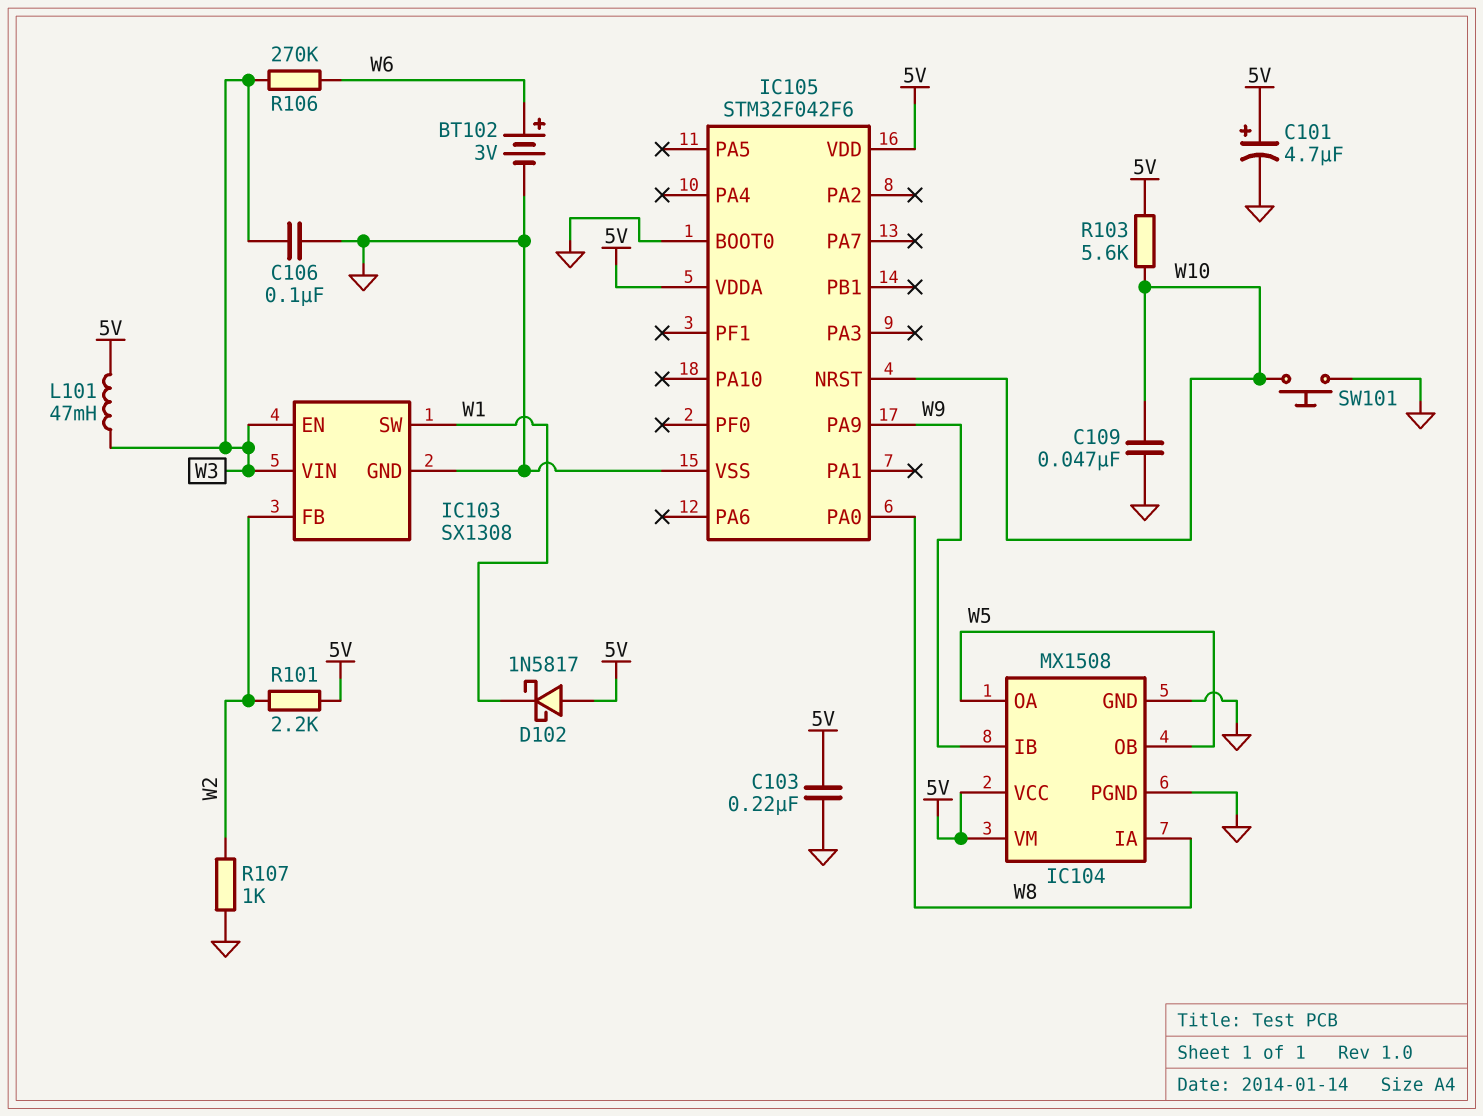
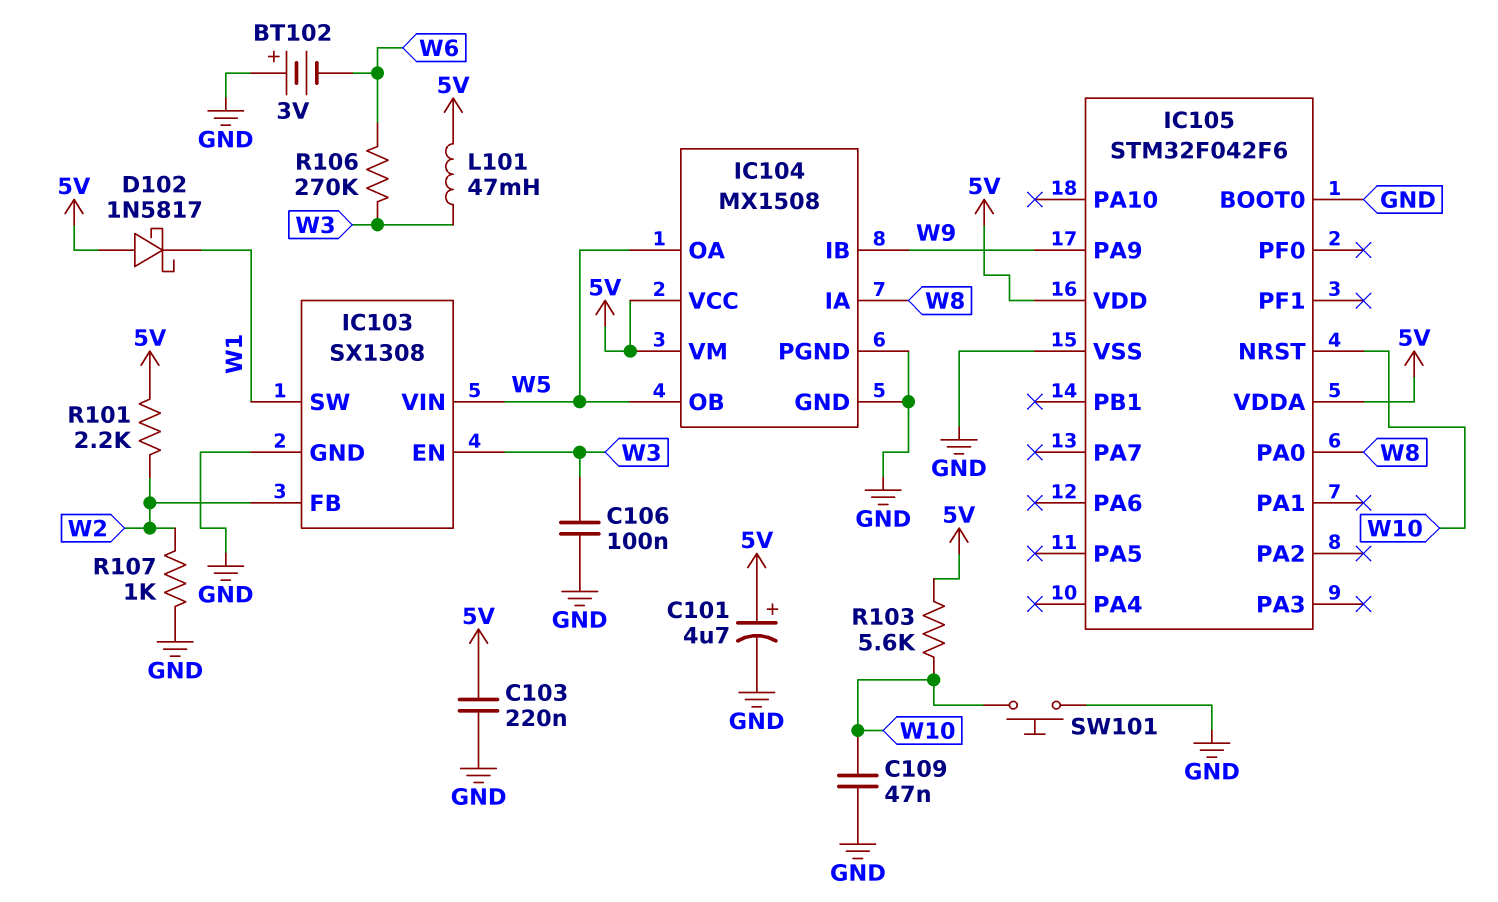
BT102: 3V (plus W6, minus GND) -> 3V (plus GND, minus W6)
IC103 pin VIN: W3 -> W5

